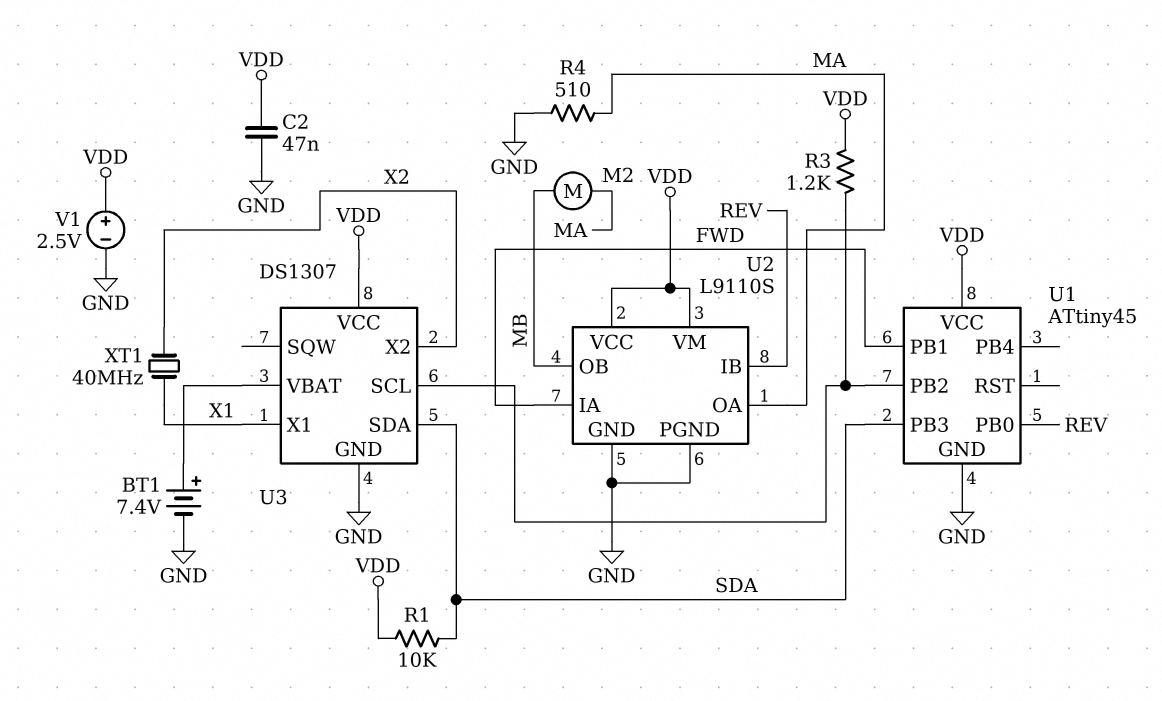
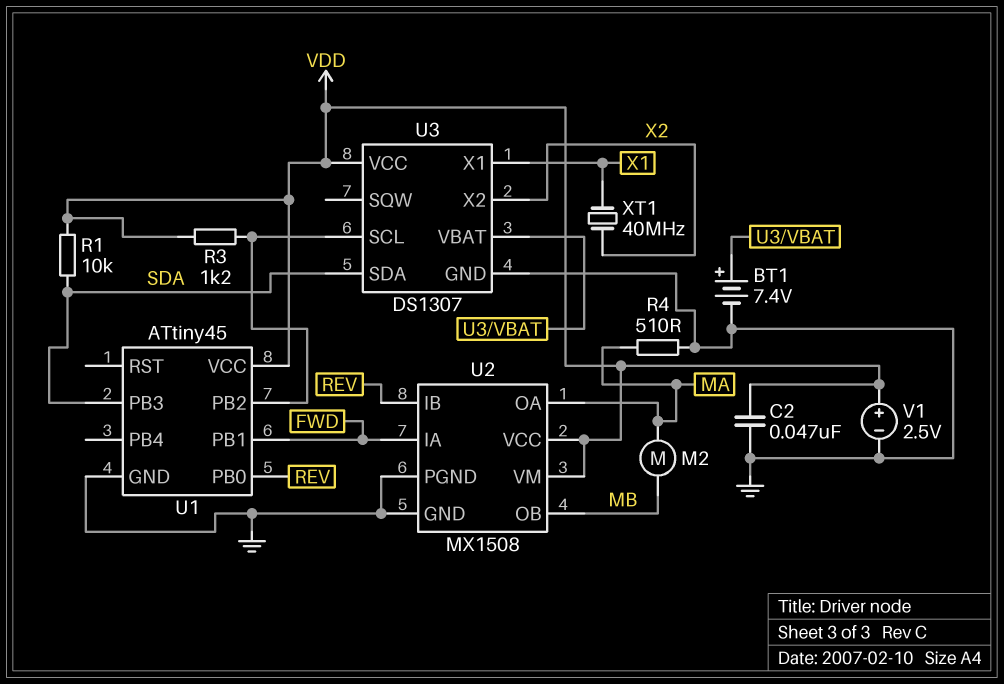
U2: L9110S -> MX1508

